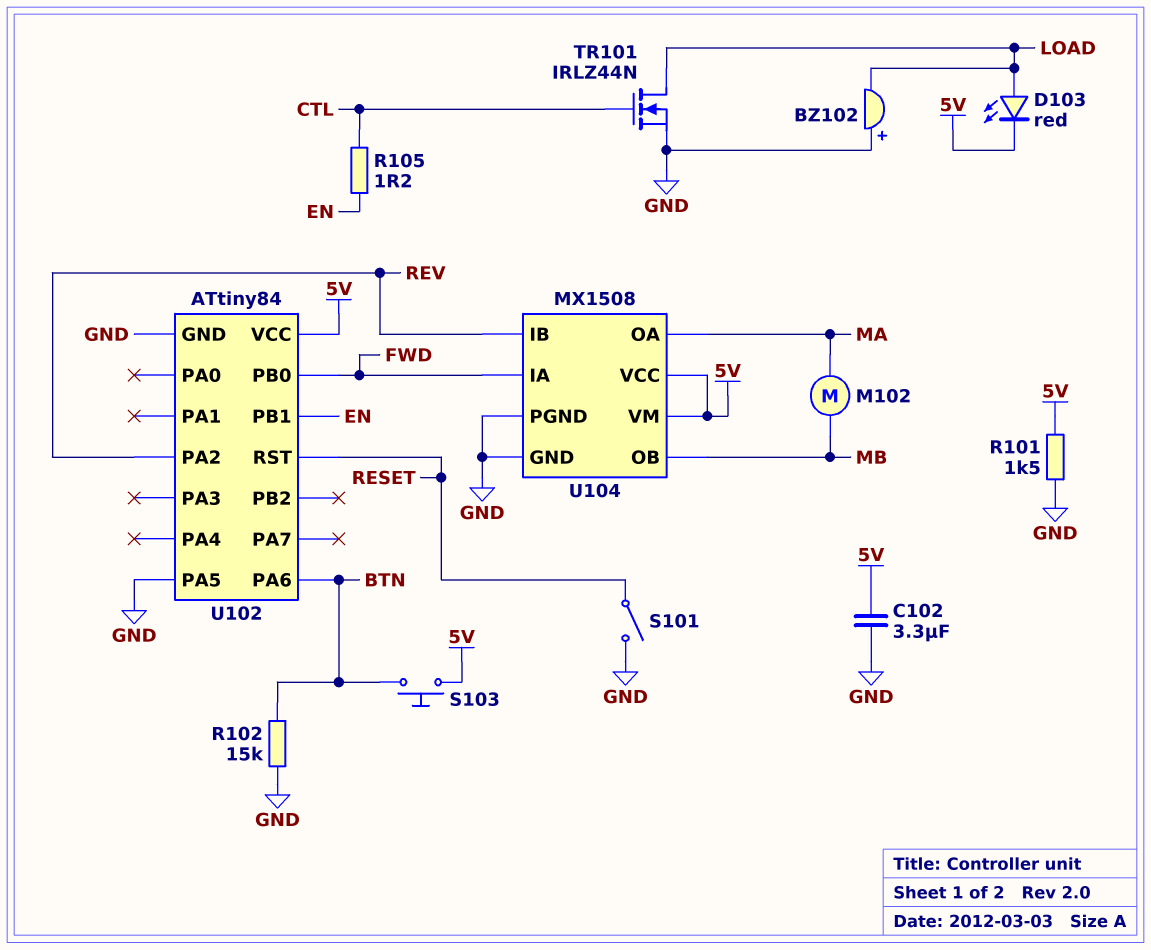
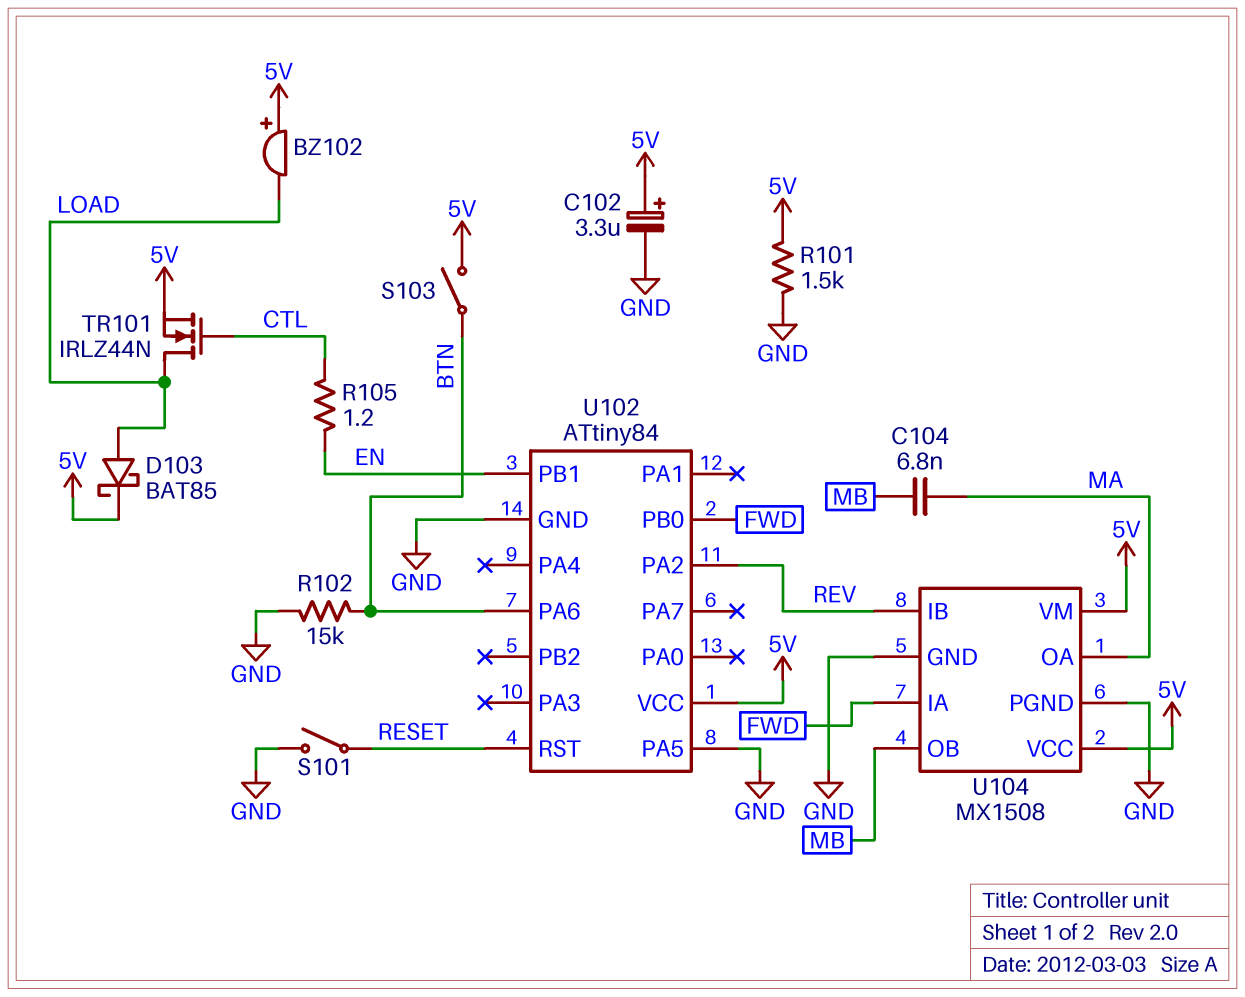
BZ102: buzzer (plus GND, minus LOAD) -> buzzer (plus 5V, minus LOAD)
C102: 3.3uF (5V, GND) -> 3.3uF (plus 5V, minus GND)
C104: none -> 6.8nF (MA, MB)
D103: LED red (A LOAD, K 5V) -> schottky BAT85 (A LOAD, K 5V)
M102: motor (MA, MB) -> none
S103: button (5V, BTN) -> switch (5V, BTN)
TR101: NMOS IRLZ44N (G CTL, D LOAD, S GND) -> NMOS IRLZ44N (G CTL, D LOAD, S 5V)

